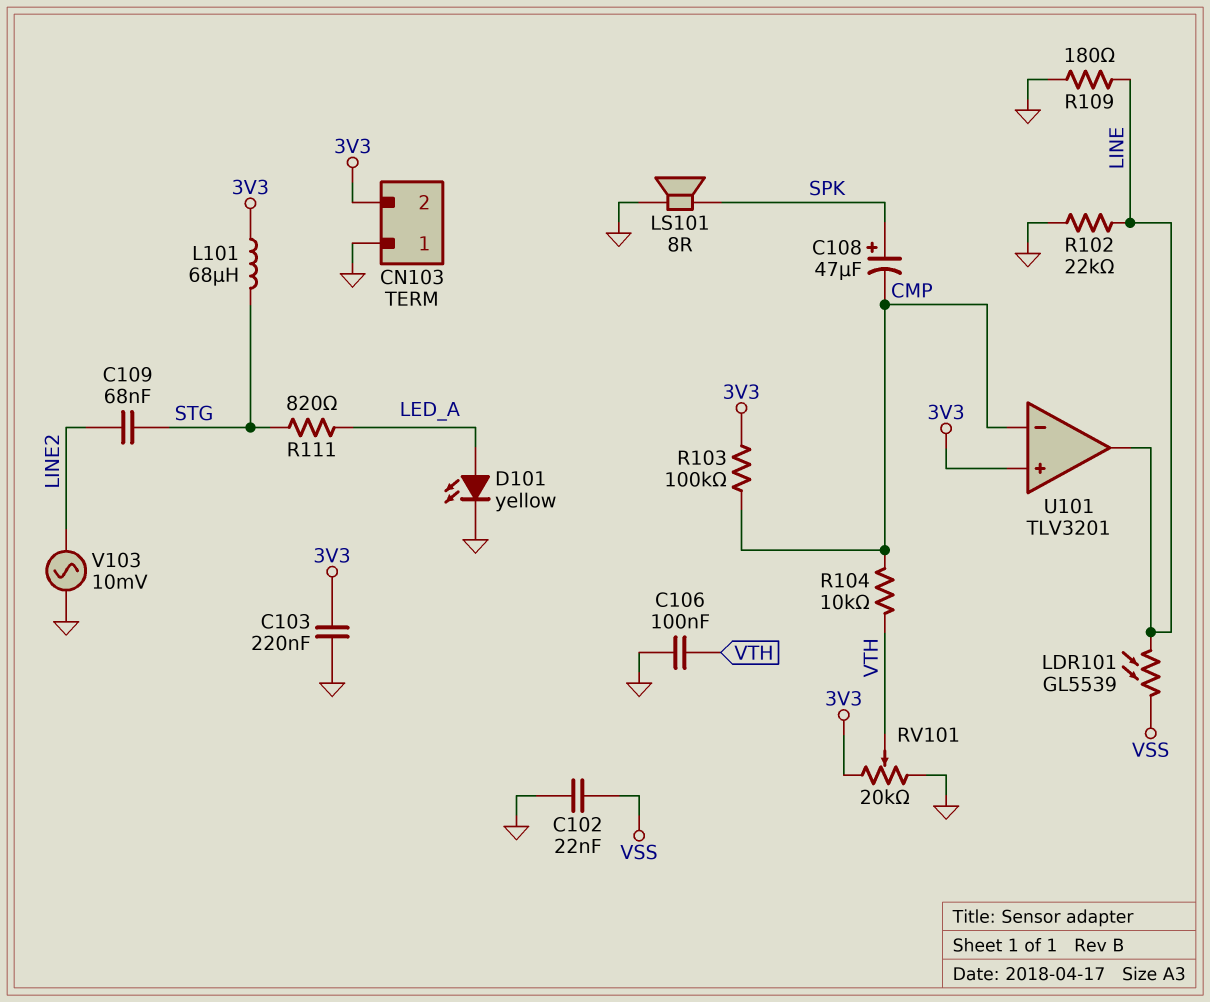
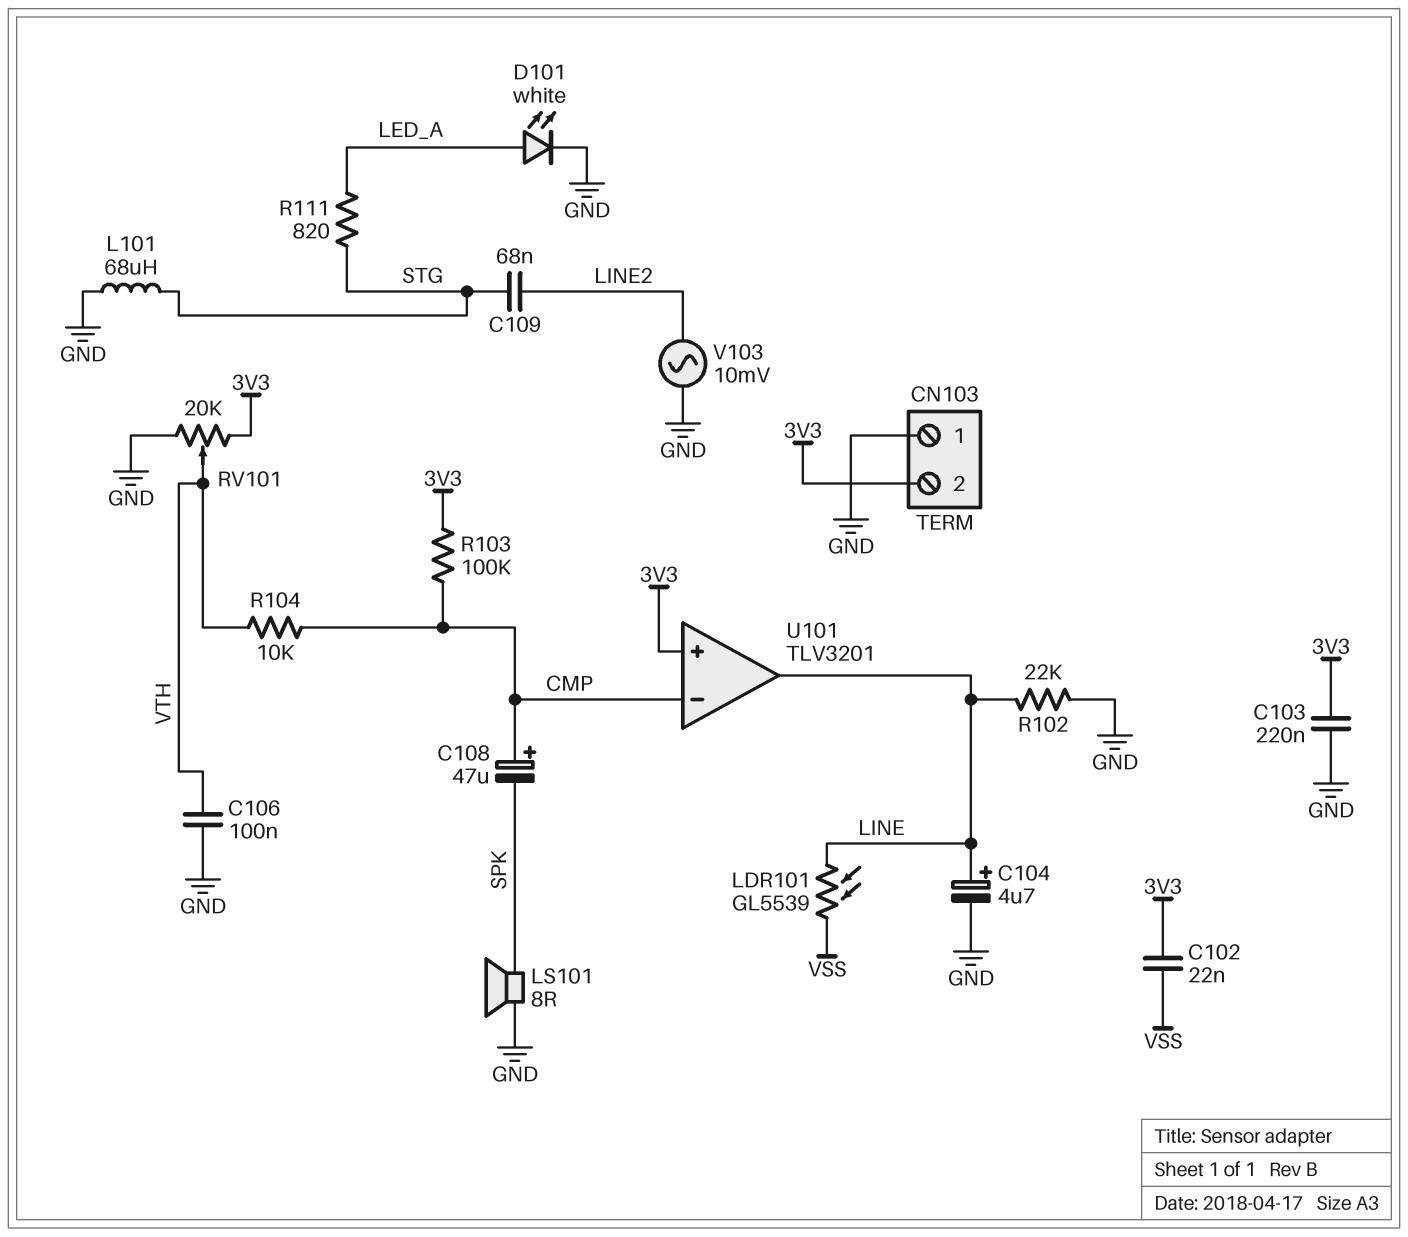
C102: 22nF (GND, VSS) -> 22nF (3V3, VSS)
C104: none -> 4.7uF (plus LINE, minus GND)
C108: 47uF (plus SPK, minus CMP) -> 47uF (plus CMP, minus SPK)
D101: LED yellow (A LED_A, K GND) -> LED white (A LED_A, K GND)
L101: 68uH (3V3, STG) -> 68uH (GND, STG)
R109: 180 (GND, LINE) -> none

